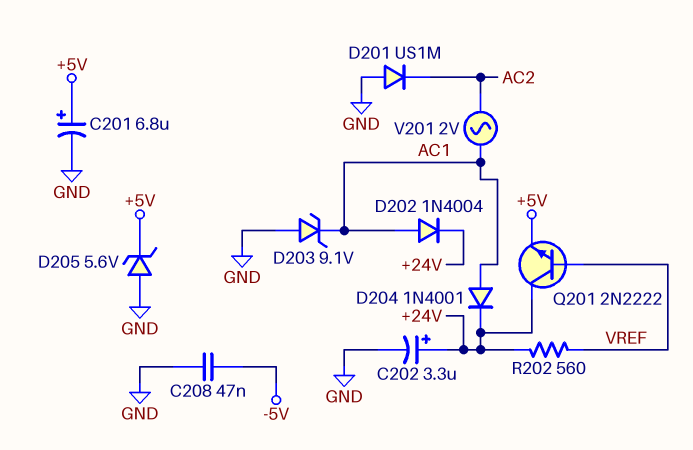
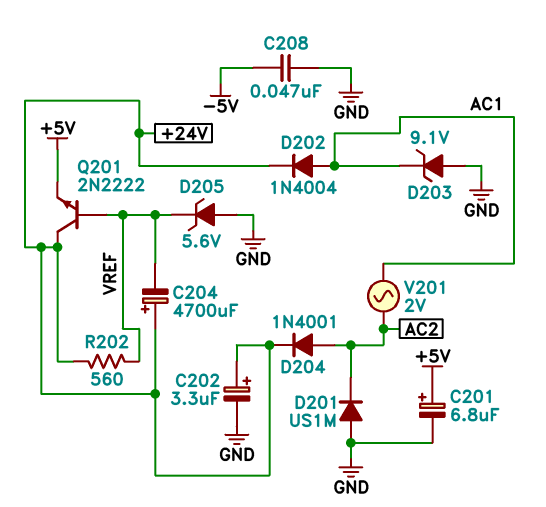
C204: none -> 4700uF (plus +24V, minus VREF)
D204: diode 1N4001 (A AC1, K +24V) -> diode 1N4001 (A AC2, K +24V)
D205: zener 5.6V (A GND, K +5V) -> zener 5.6V (A GND, K VREF)

